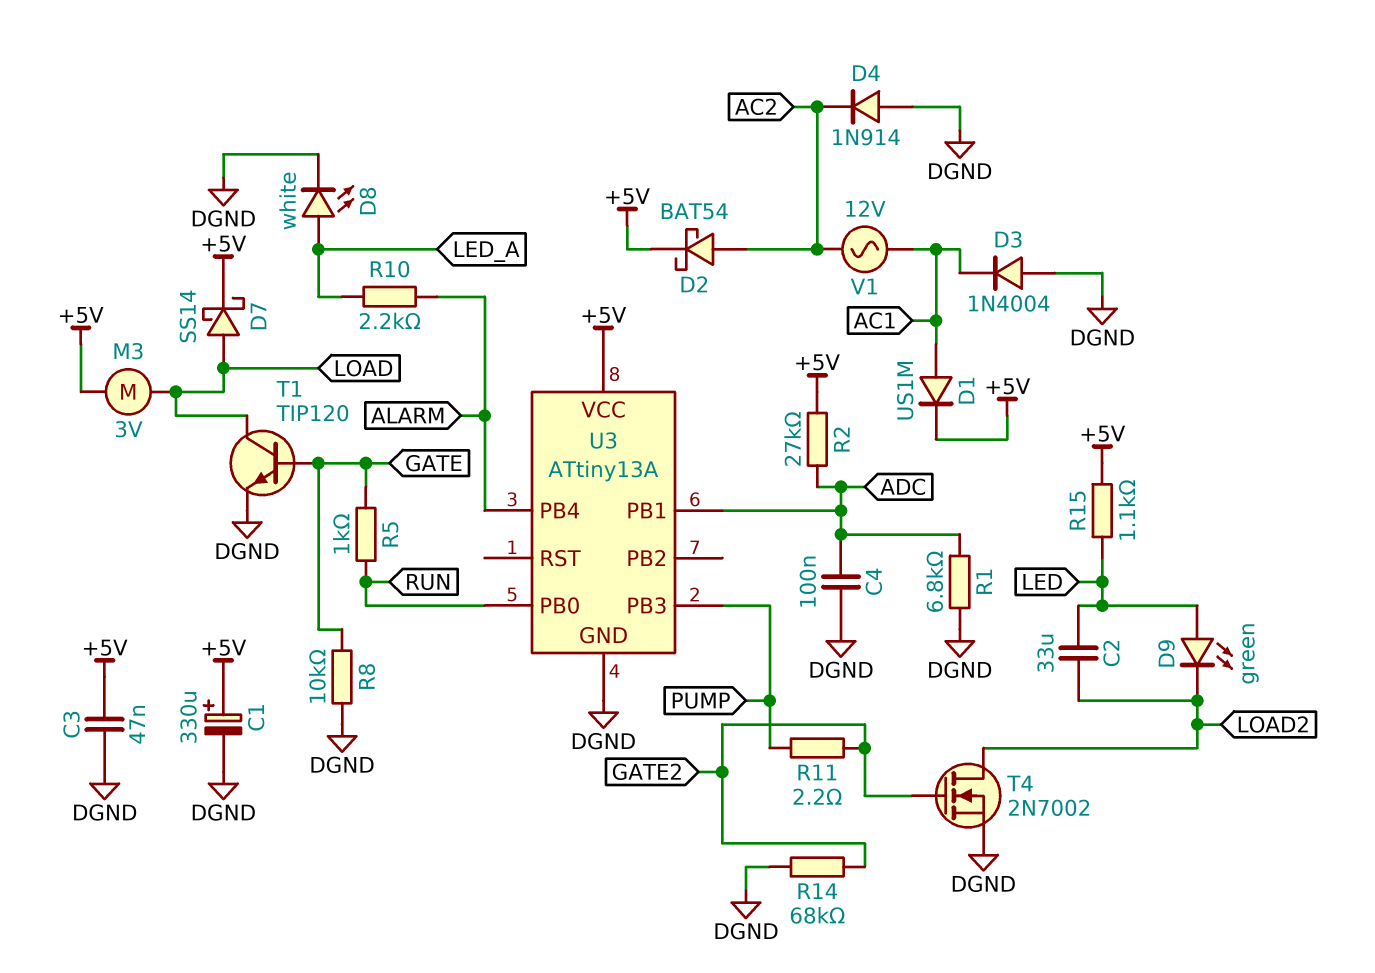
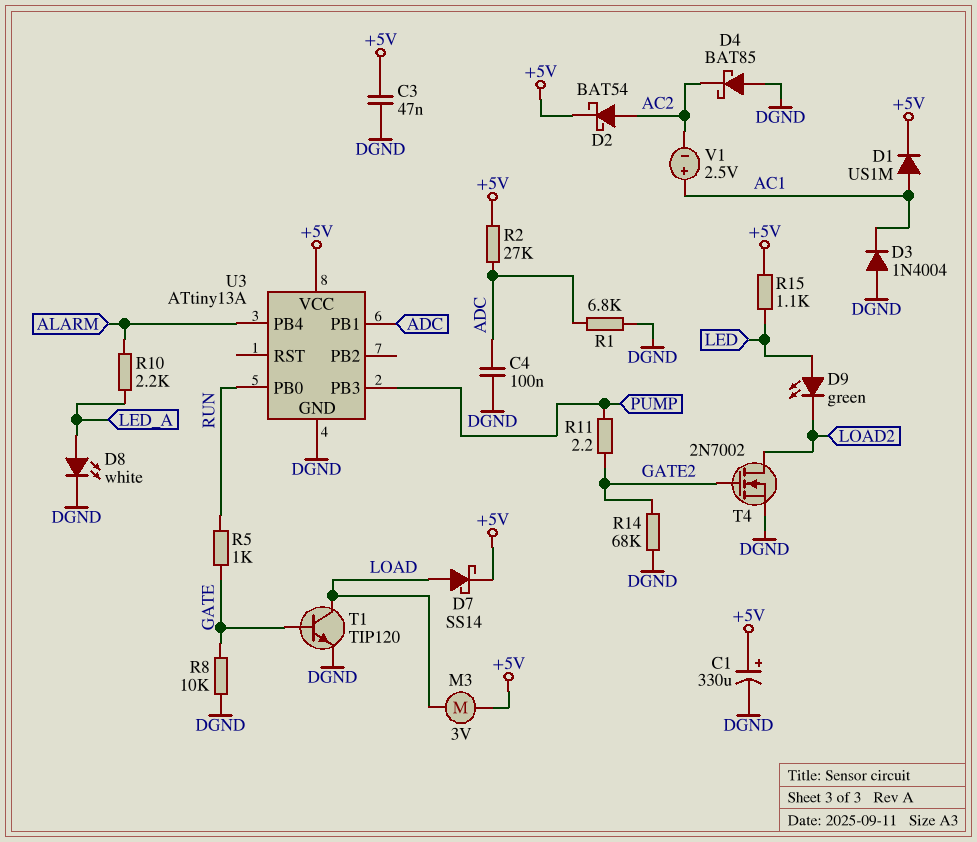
C2: 33uF (LED, LOAD2) -> none
D4: diode 1N914 (A DGND, K AC2) -> schottky BAT85 (A DGND, K AC2)
V1: AC 12V (AC1, AC2) -> 2.5V (plus AC1, minus AC2)

